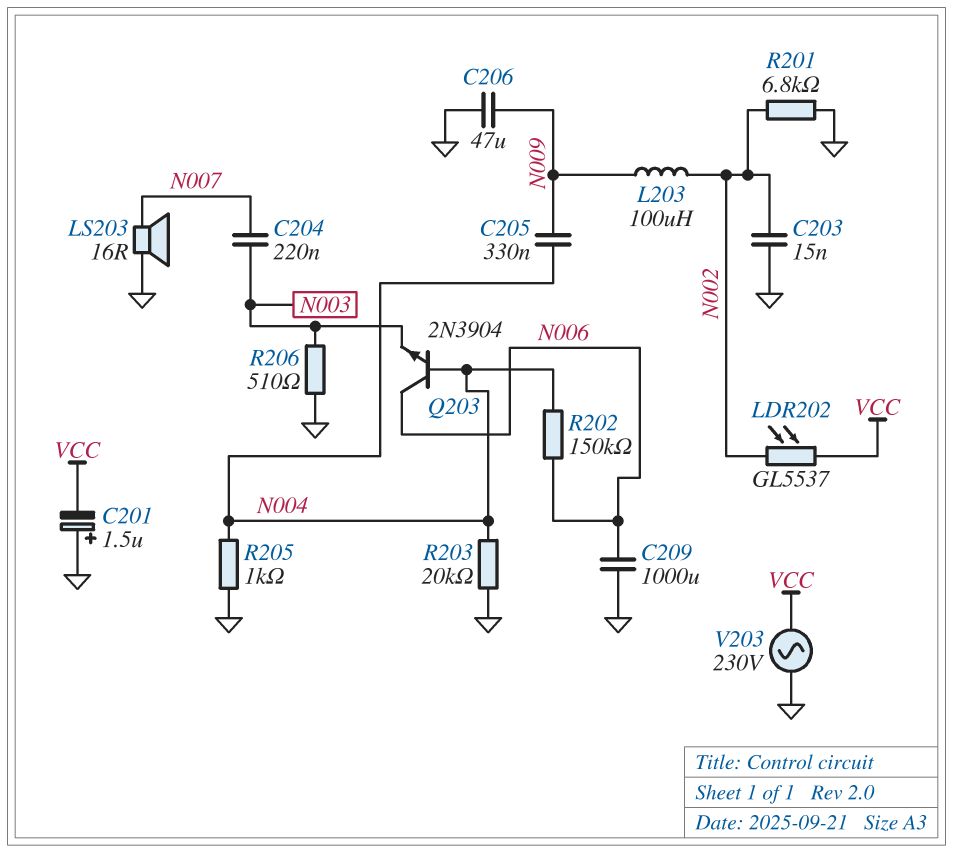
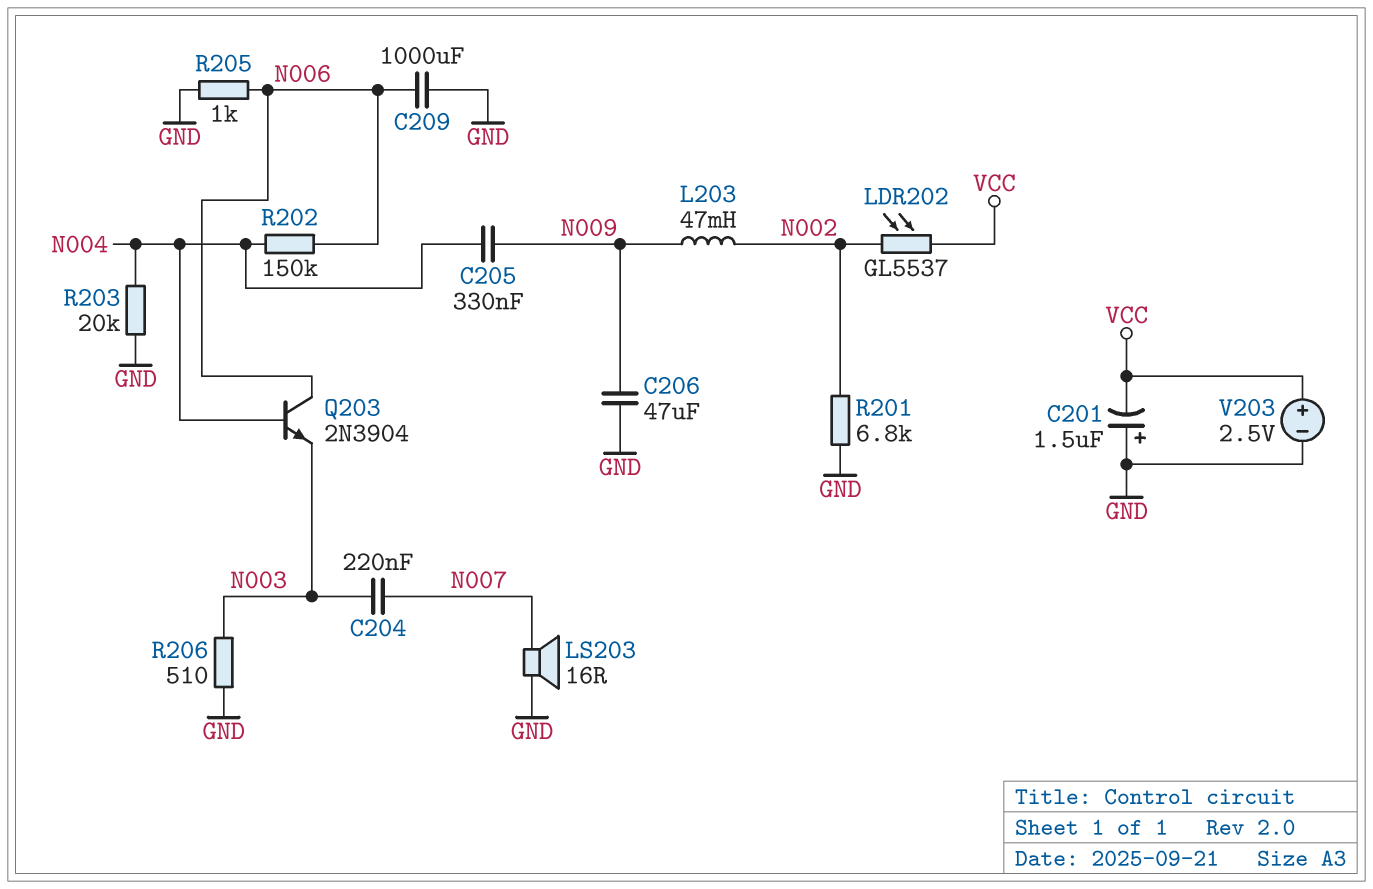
C203: 15nF (GND, N002) -> none
L203: 100uH (N002, N009) -> 47mH (N002, N009)
R205: 1k (GND, N004) -> 1k (GND, N006)
V203: AC 230V (GND, VCC) -> 2.5V (plus VCC, minus GND)

